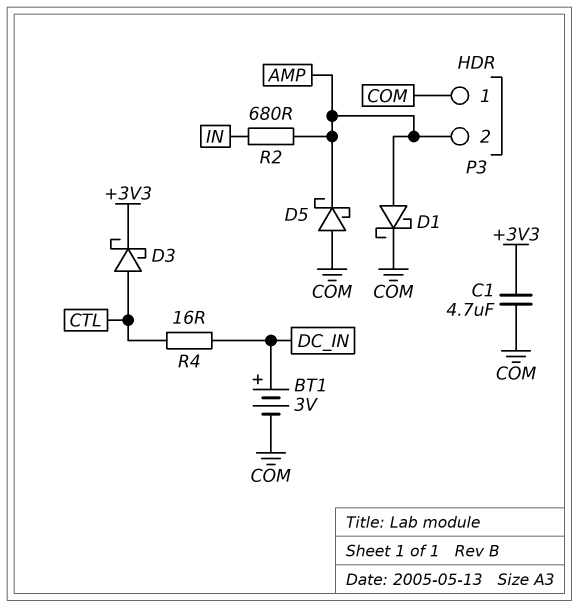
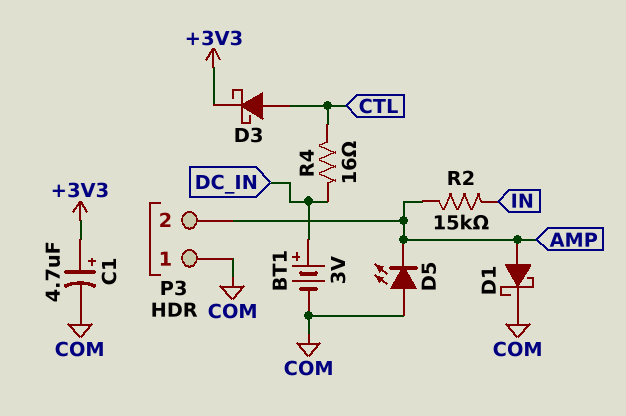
C1: 4.7uF (+3V3, COM) -> 4.7uF (plus +3V3, minus COM)
D5: schottky (A COM, K AMP) -> LED (A COM, K AMP)
R2: 680 (AMP, IN) -> 15k (AMP, IN)

